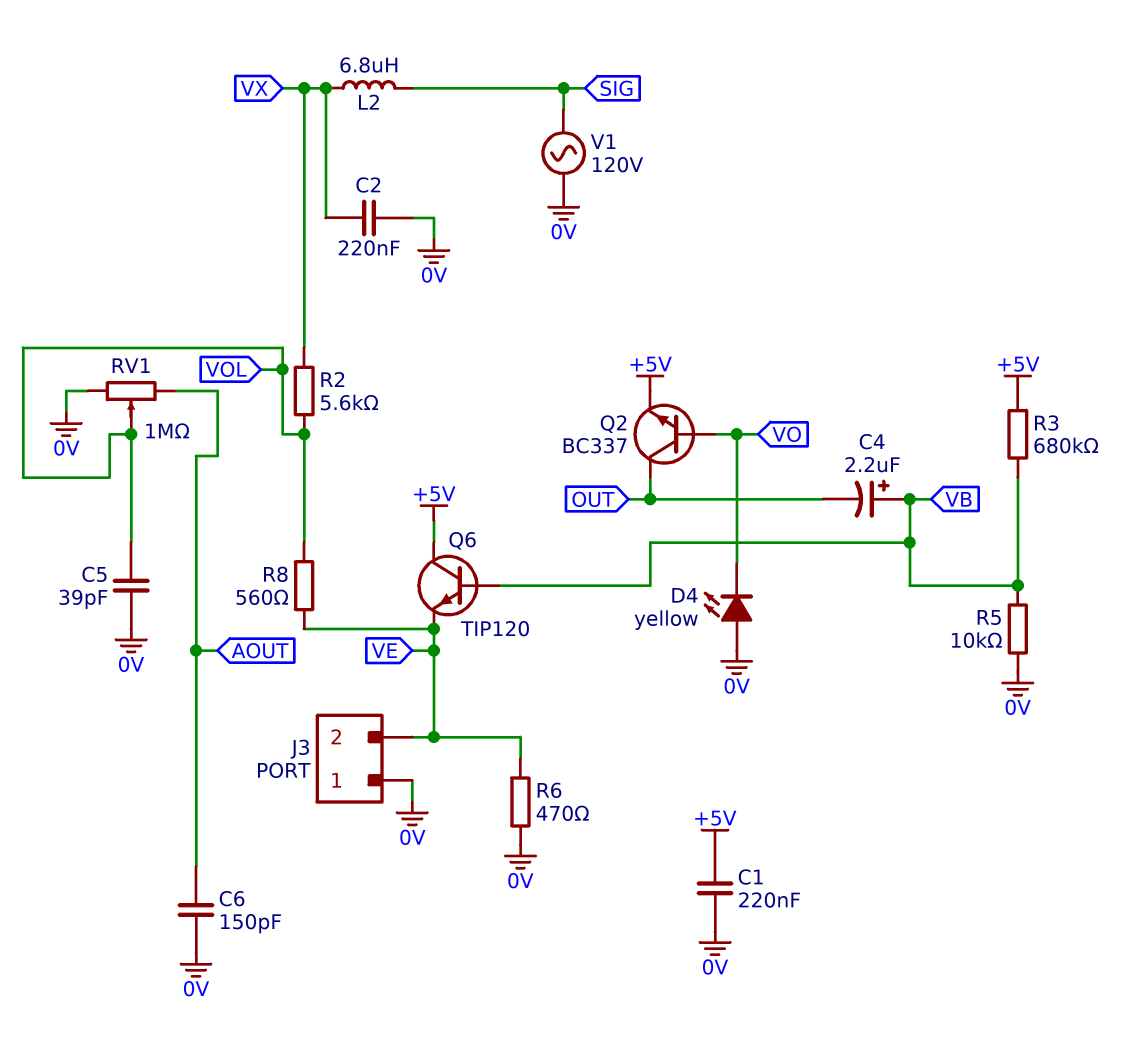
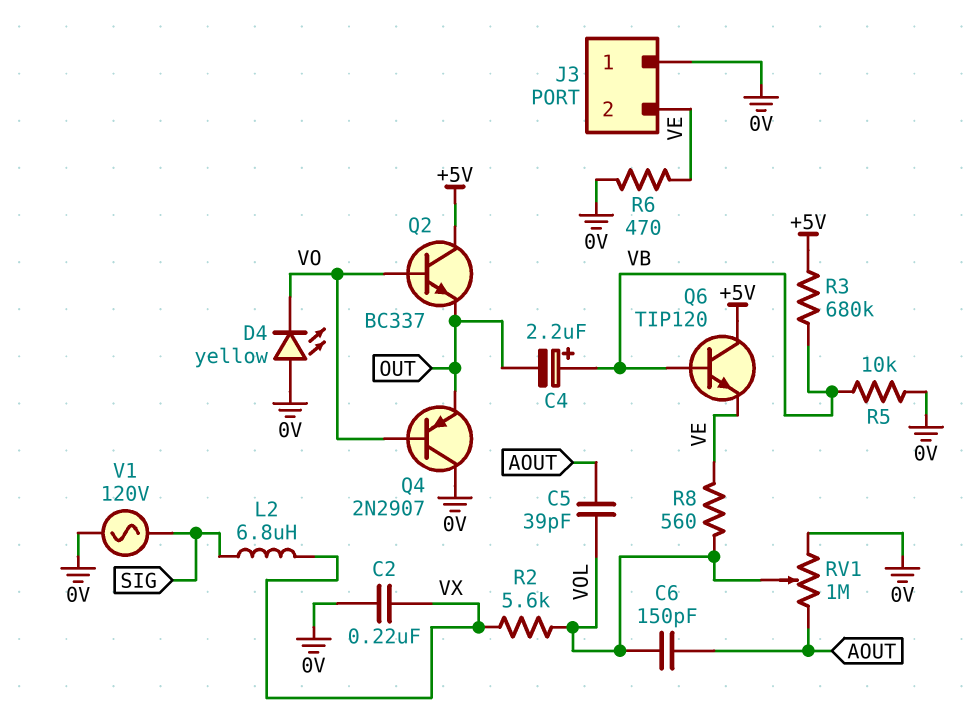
C1: 220nF (+5V, 0V) -> none
C5: 39pF (0V, VOL) -> 39pF (AOUT, VOL)
C6: 150pF (0V, AOUT) -> 150pF (AOUT, VOL)
Q2: NPN BC337 (B VO, C OUT, E +5V) -> NPN BC337 (B VO, C +5V, E OUT)
Q4: none -> PNP 2N2907 (B VO, C 0V, E OUT)

